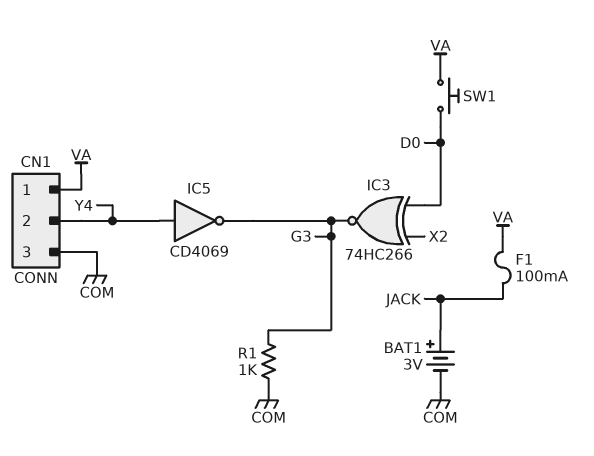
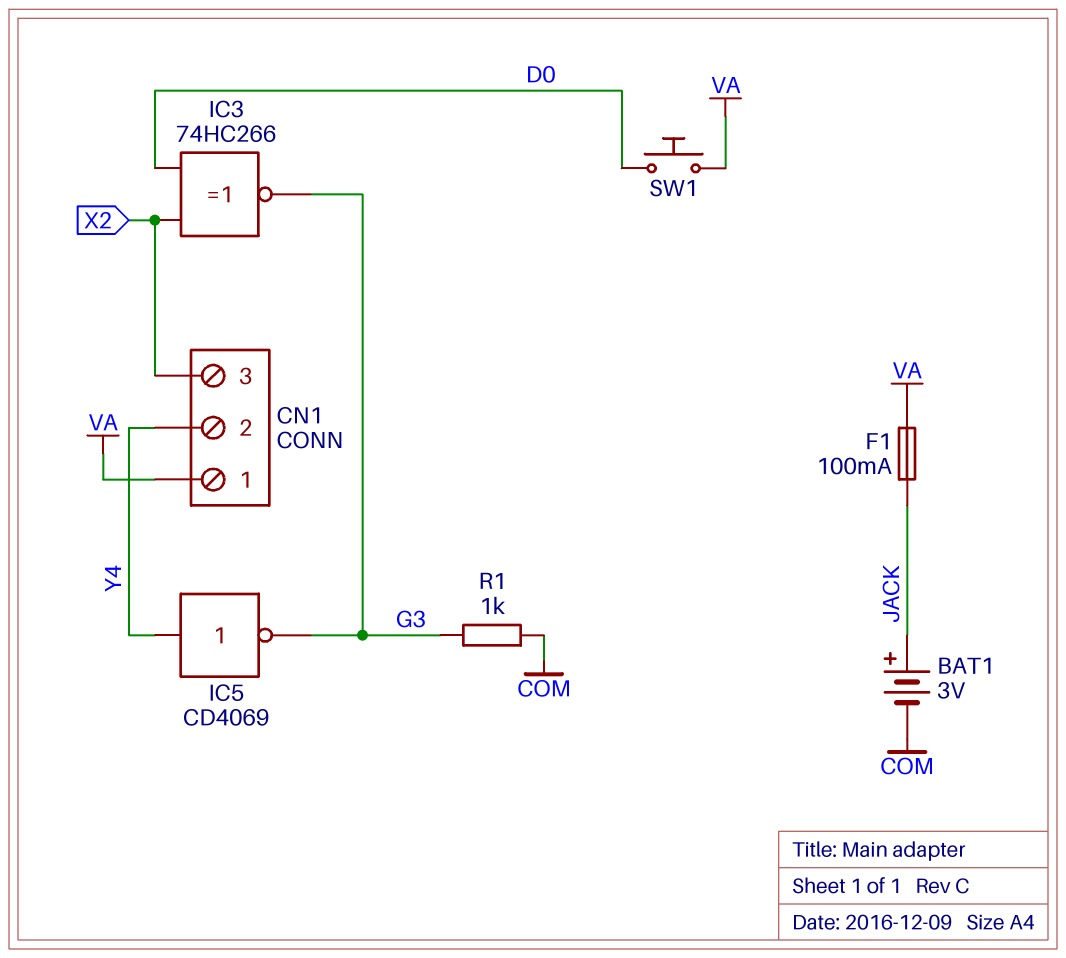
CN1 pin 3: COM -> X2

